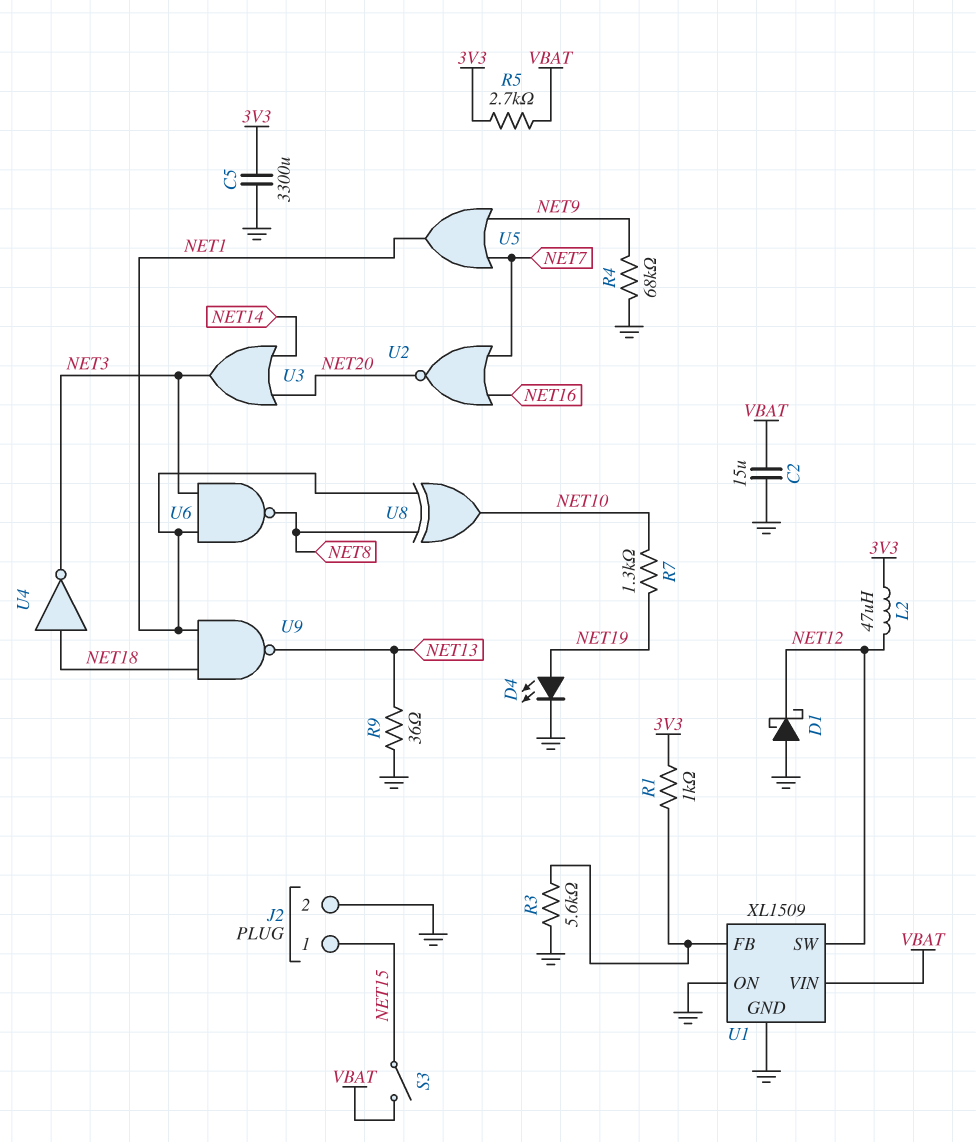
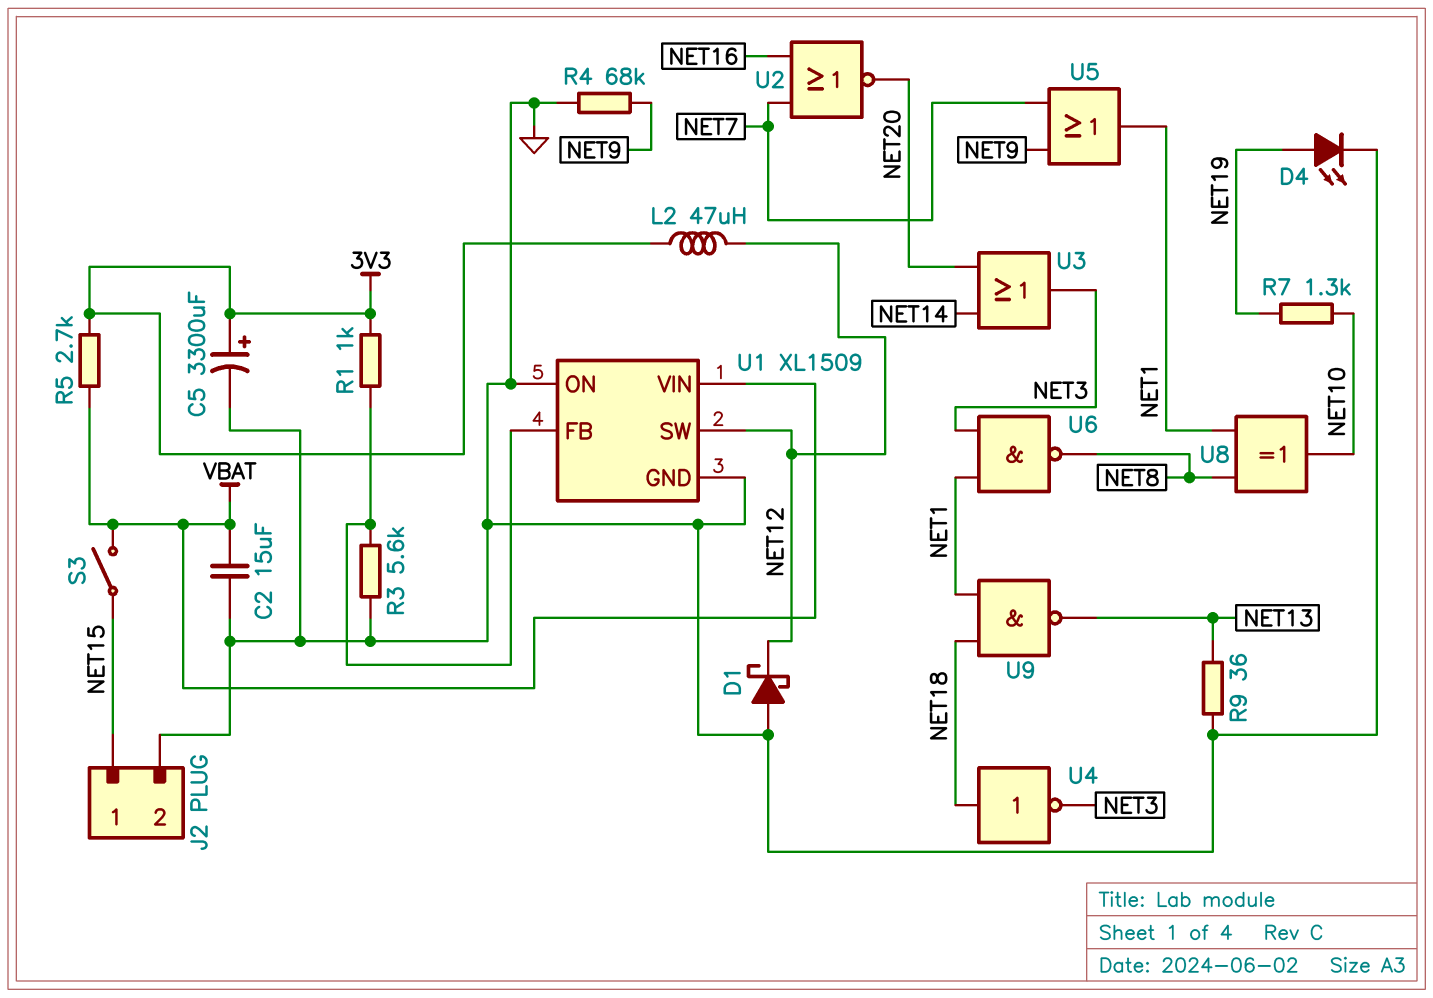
C5: 3300uF (3V3, GND) -> 3300uF (plus 3V3, minus GND)

